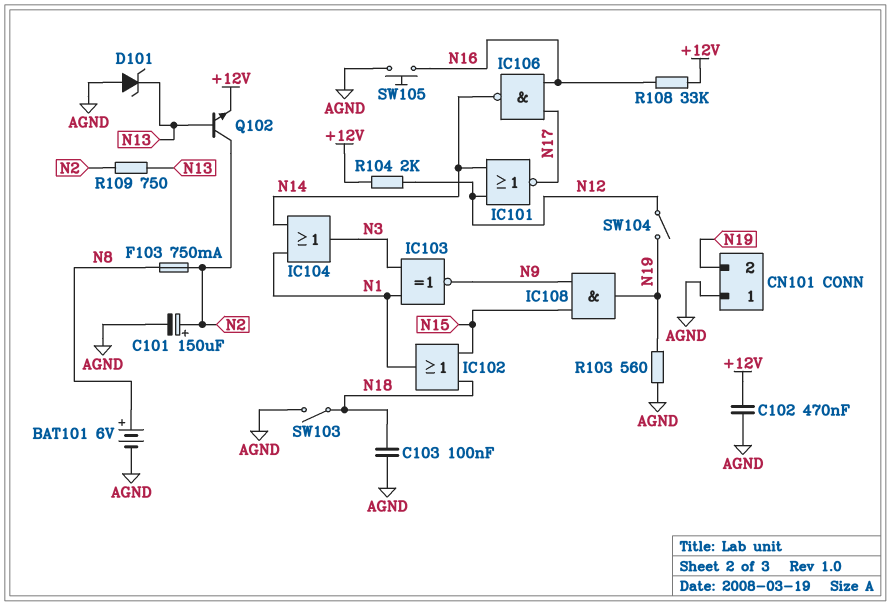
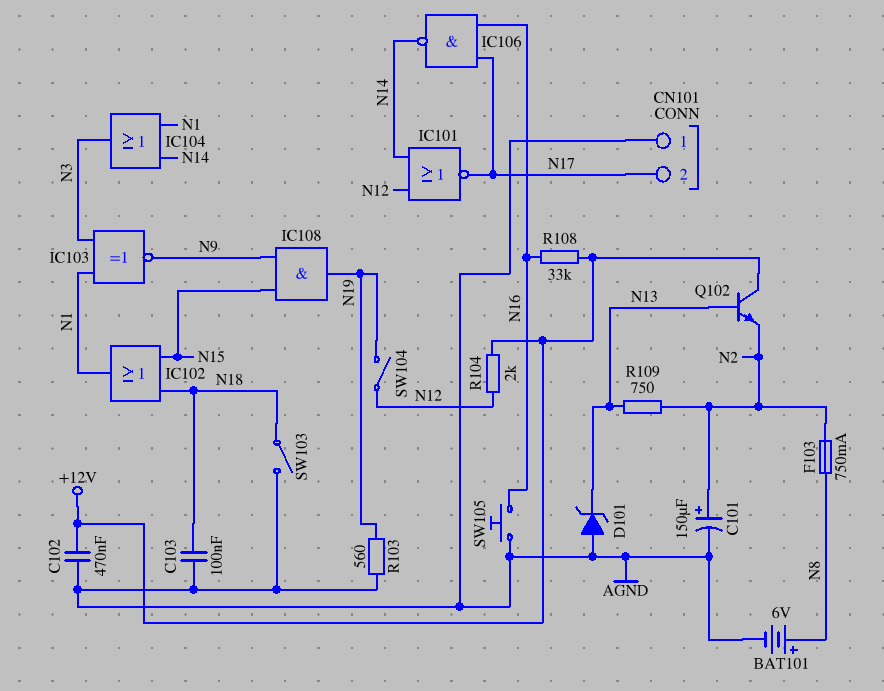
CN101 pin 2: N19 -> N17
Q102: NPN (B N13, C N2, E +12V) -> NPN (B N13, C +12V, E N2)

